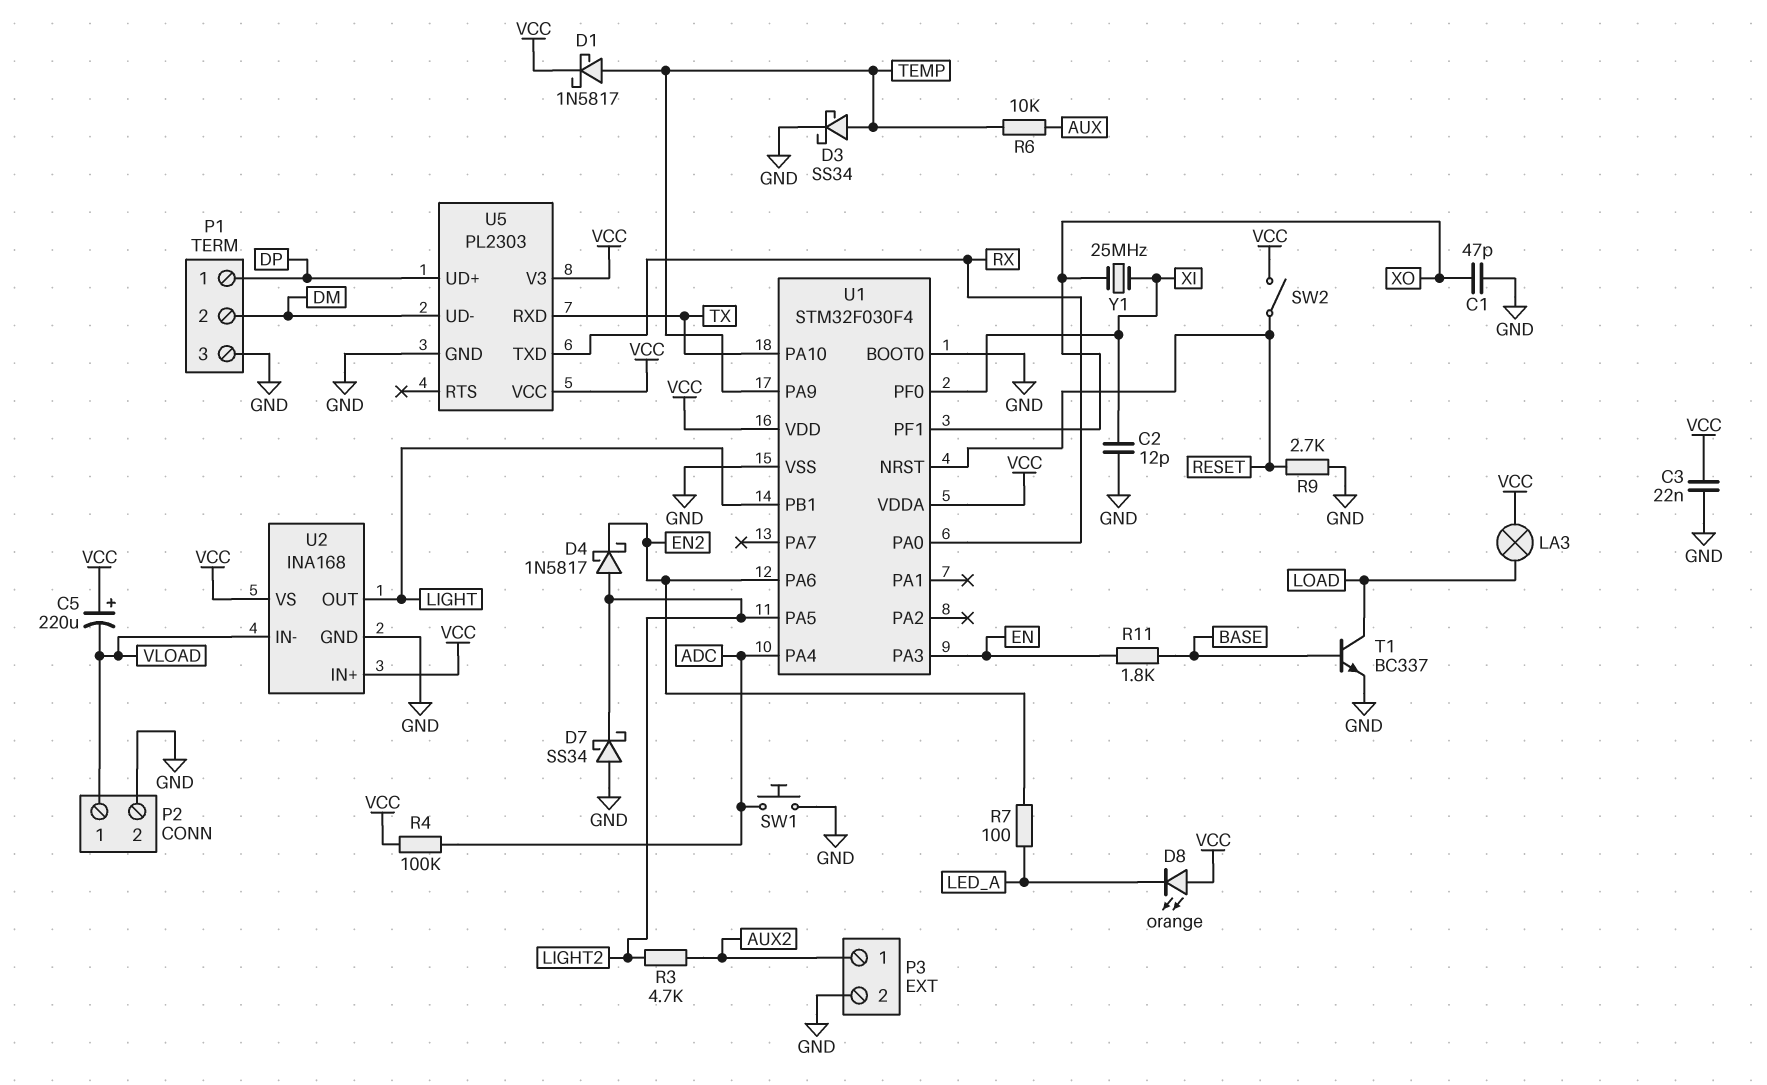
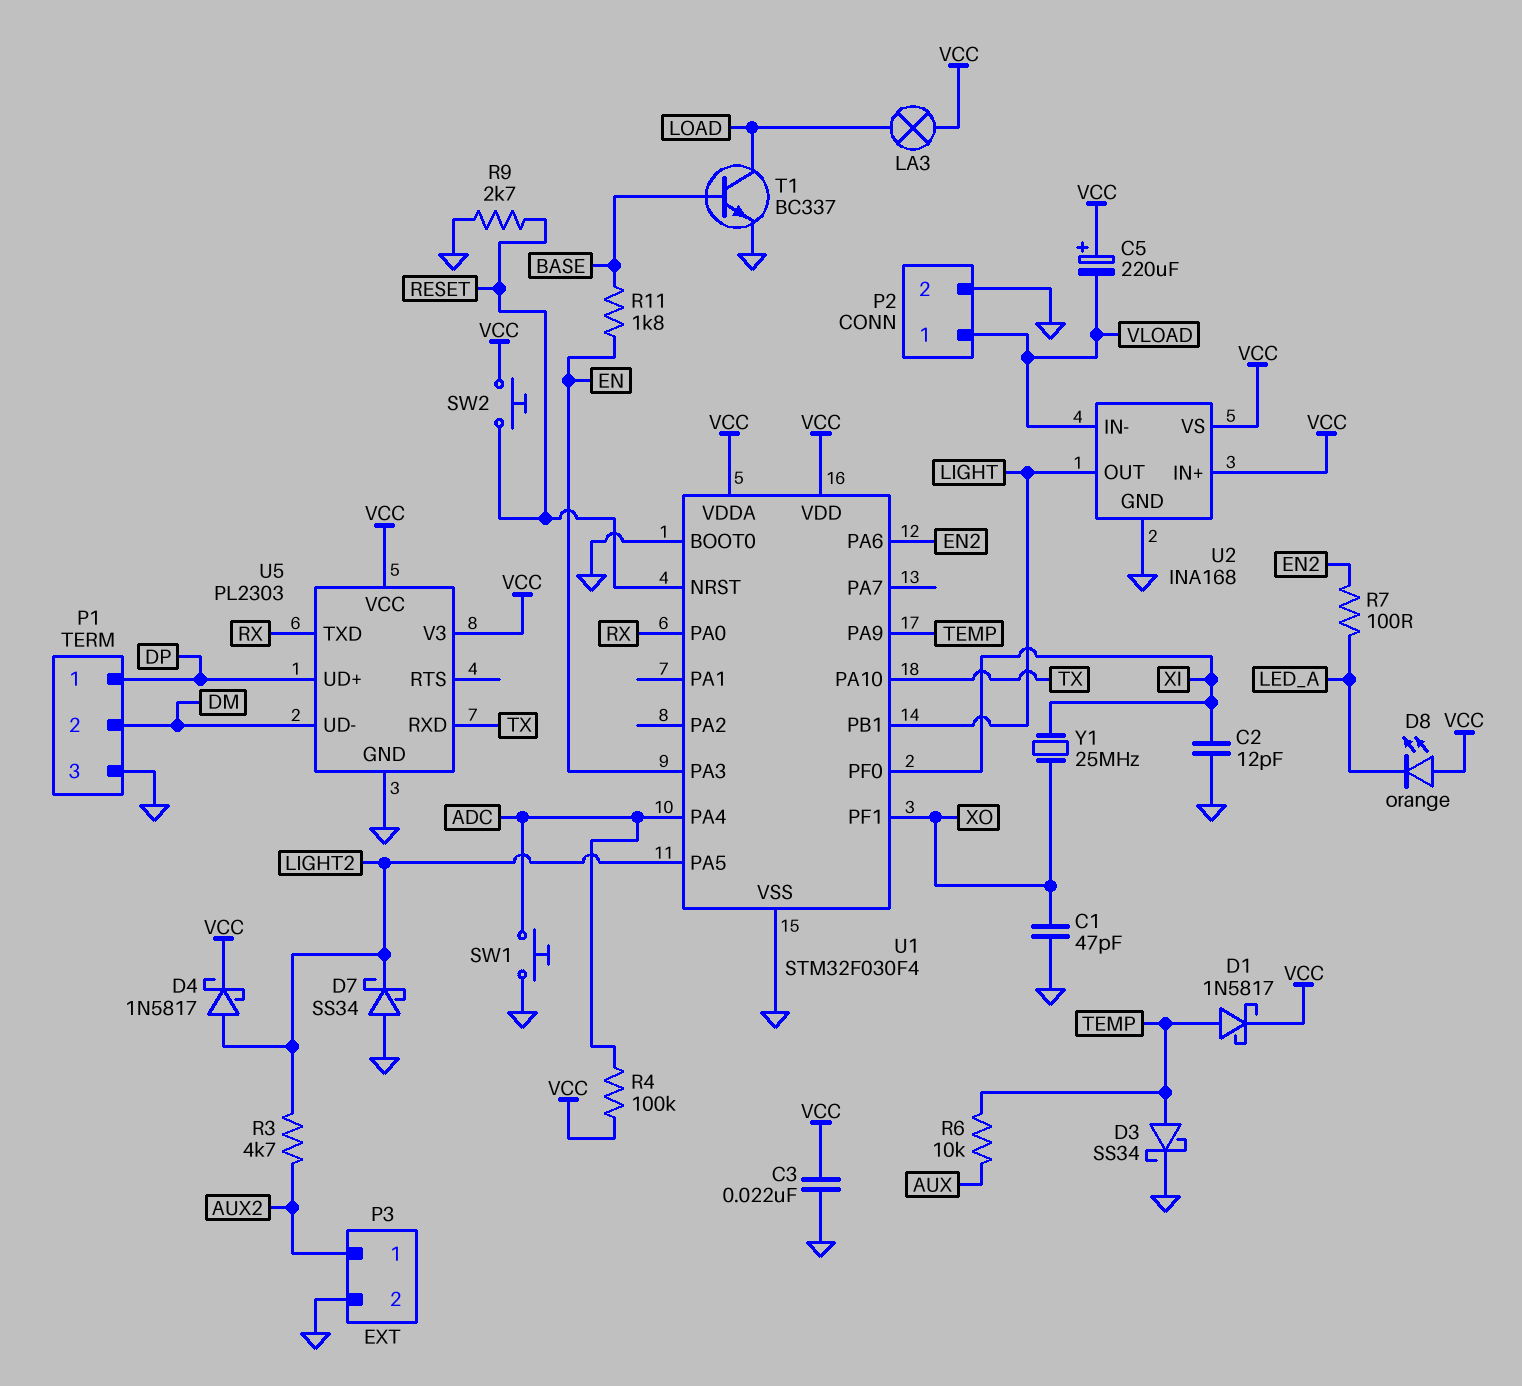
D4: schottky 1N5817 (A LIGHT2, K EN2) -> schottky 1N5817 (A LIGHT2, K VCC)
SW2: switch (RESET, VCC) -> button (RESET, VCC)

